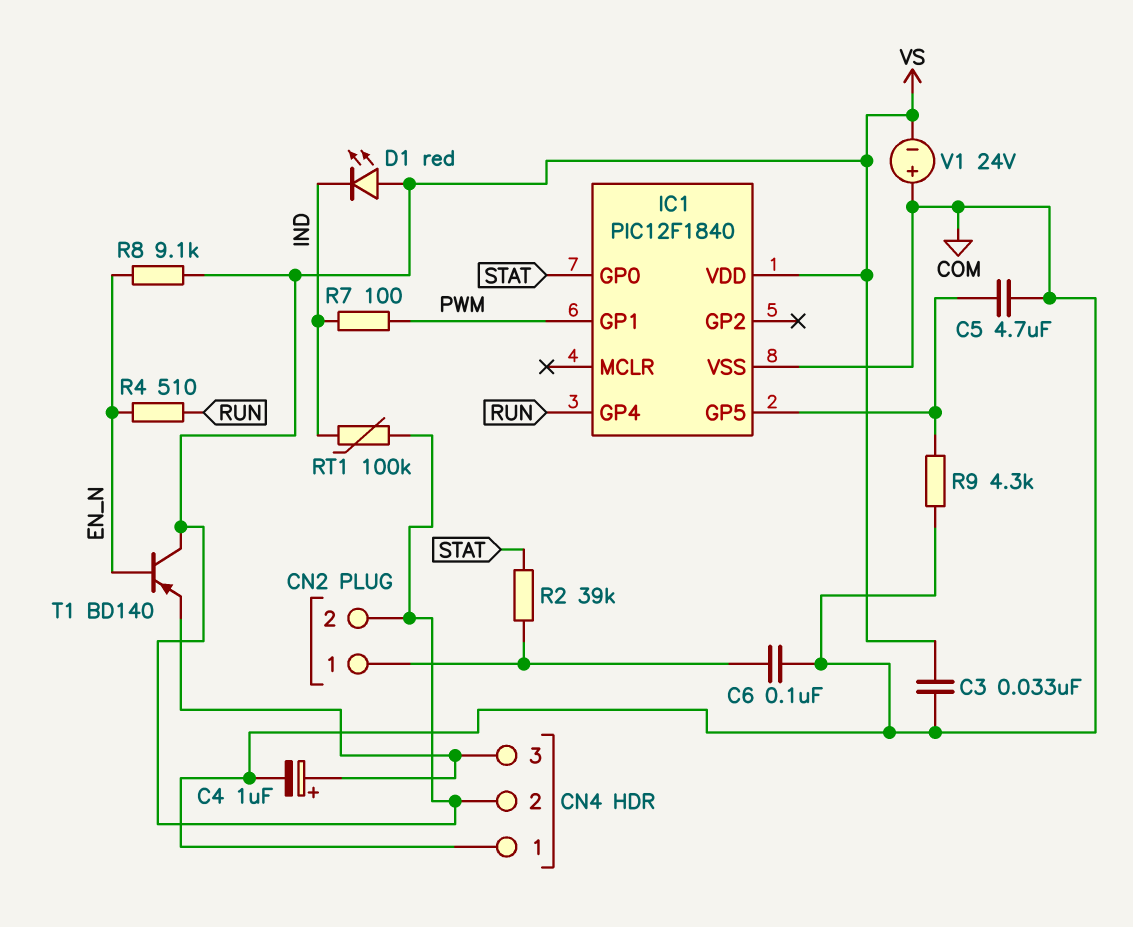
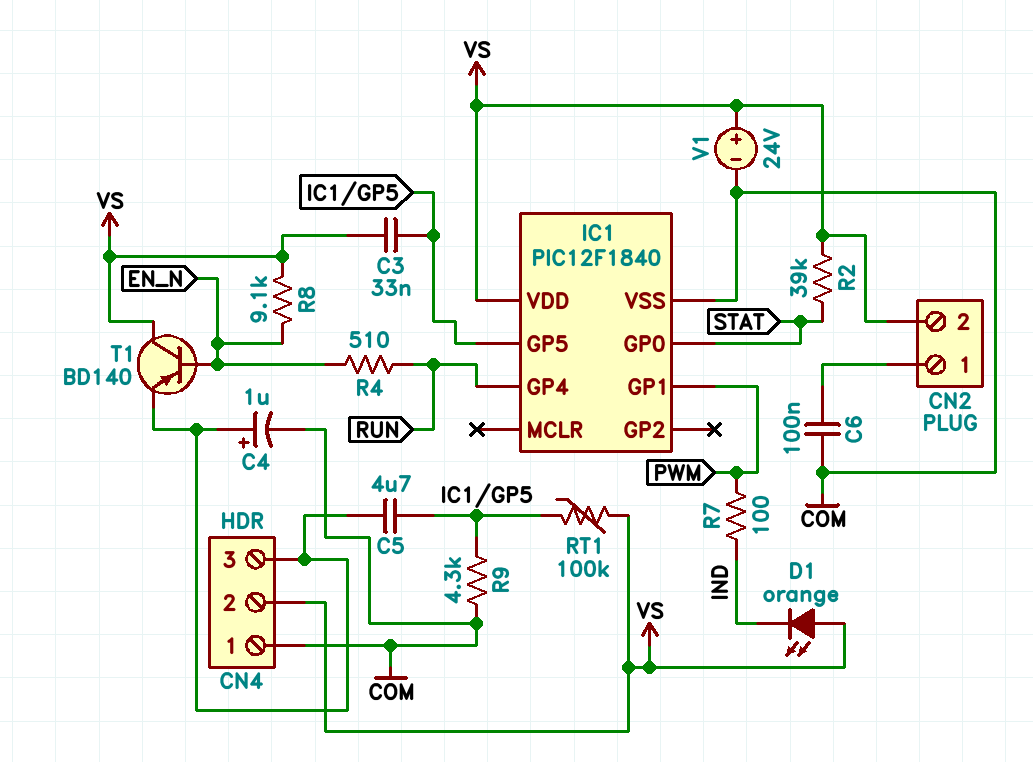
C3: 33nF (COM, VS) -> 33nF (IC1/GP5, VS)
C5: 4.7uF (COM, IC1/GP5) -> 4.7uF (CN4/3, IC1/GP5)
D1: LED red (A VS, K IND) -> LED orange (A VS, K IND)
R2: 39k (CN2/1, STAT) -> 39k (STAT, VS)
RT1: 100k (IND, VS) -> 100k (IC1/GP5, VS)
V1: 24V (plus COM, minus VS) -> 24V (plus VS, minus COM)

